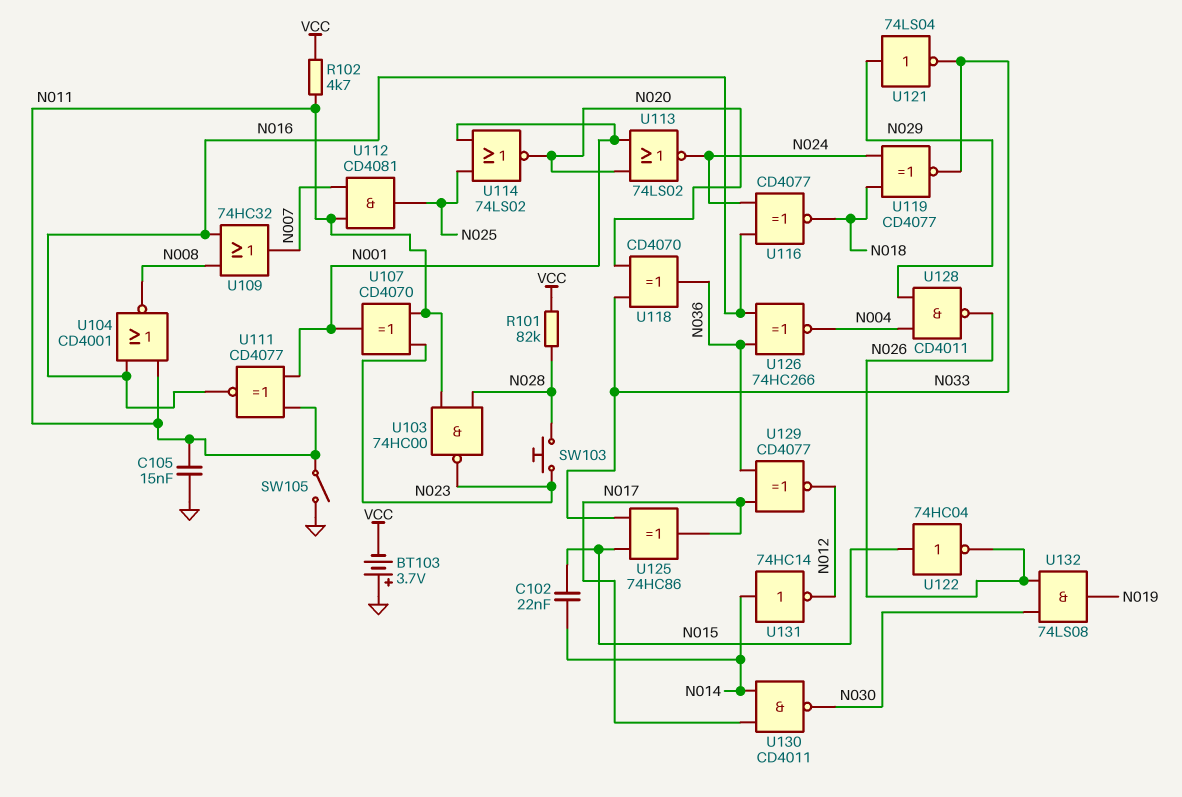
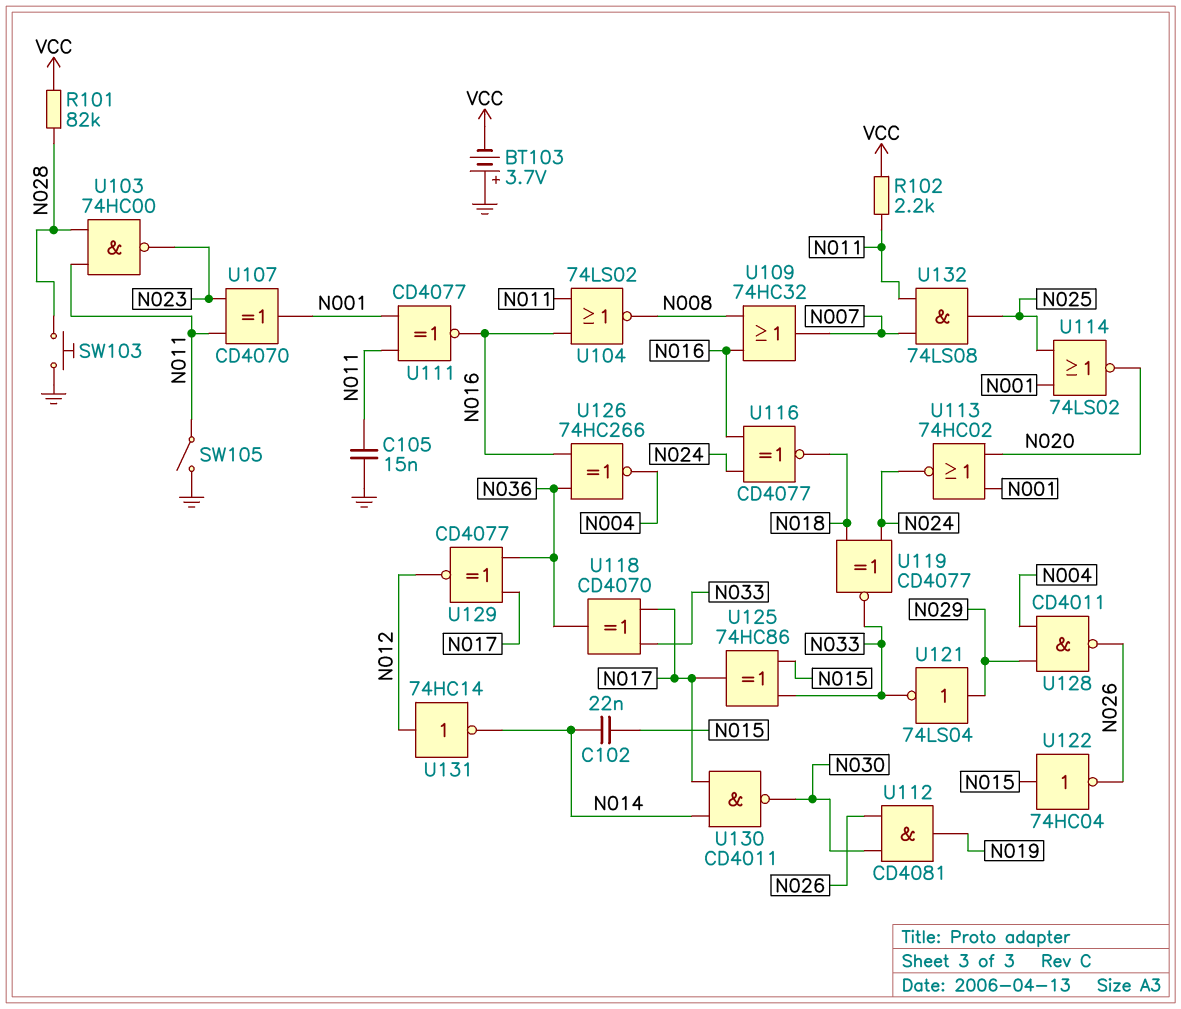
R102: 4.7k (N011, VCC) -> 2.2k (N011, VCC)
SW103: button (N023, N028) -> button (GND, N028)
U104: NOR CD4001 (in N011, in N016, out N008) -> NOR 74LS02 (in N011, in N016, out N008)
U112: AND CD4081 (in N007, in N011, out N025) -> AND CD4081 (in N026, in N030, out N019)
U113: NOR 74LS02 (in N001, in N020, out N024) -> NOR 74HC02 (in N001, in N020, out N024)
U118: XOR CD4070 (in N020, in N033, out N036) -> XOR CD4070 (in N017, in N033, out N036)
U131: NOT 74HC14 (in N014, out N012) -> NOT 74HC14 (in N012, out N014)
U132: AND 74LS08 (in N026, in N030, out N019) -> AND 74LS08 (in N007, in N011, out N025)

